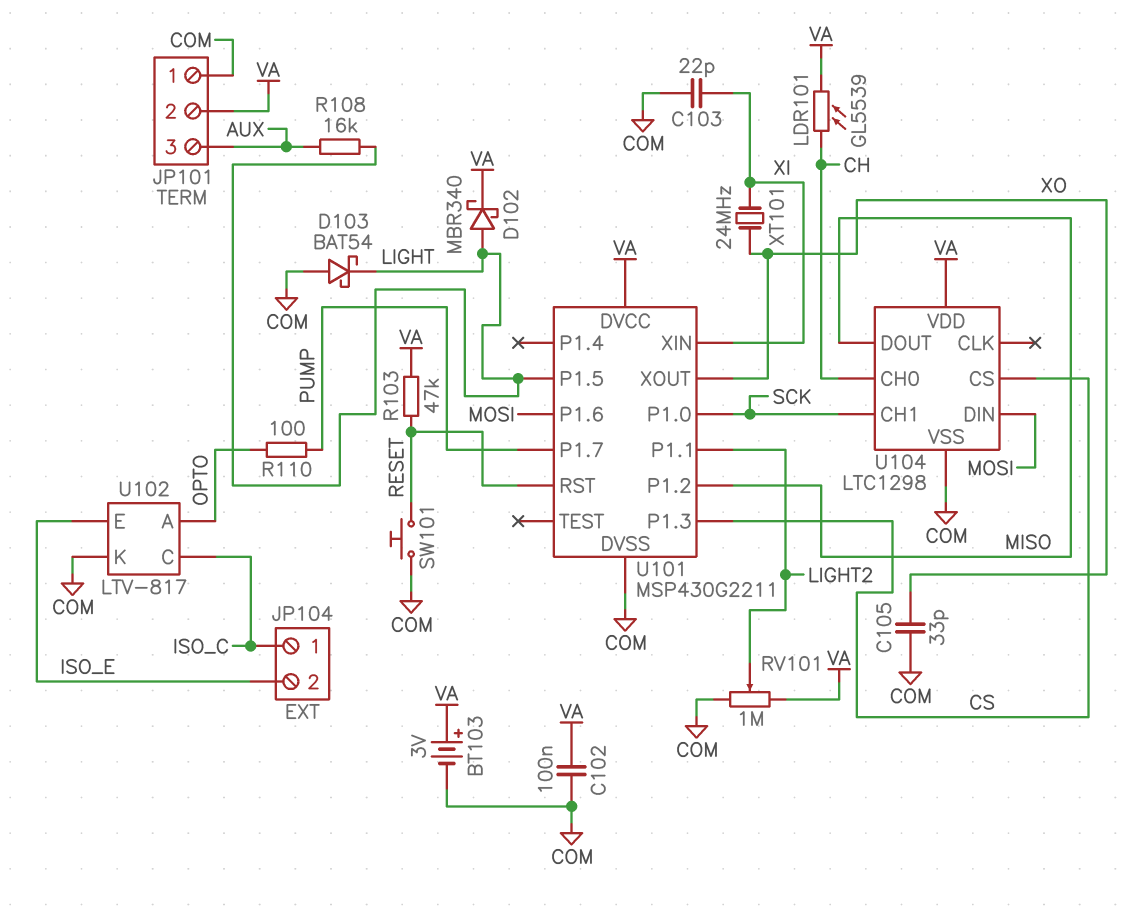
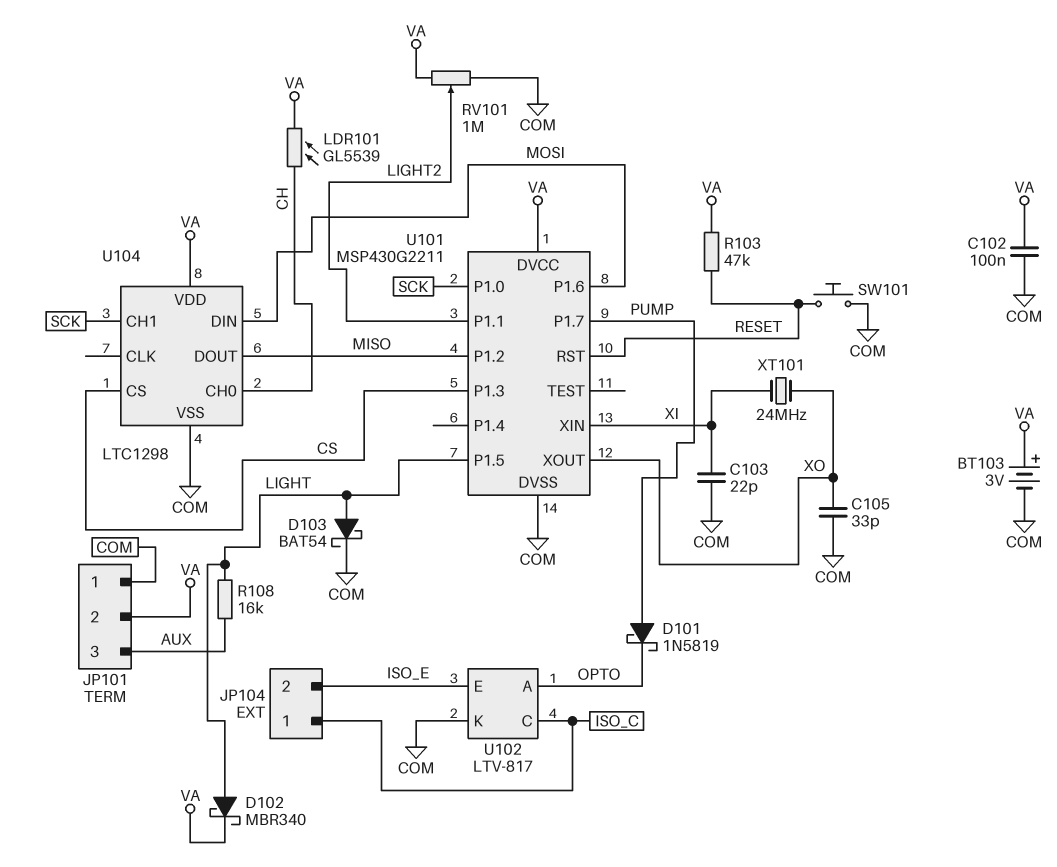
D101: none -> schottky 1N5819 (A PUMP, K OPTO)
D103: schottky BAT54 (A COM, K LIGHT) -> schottky BAT54 (A LIGHT, K COM)
R110: 100 (OPTO, PUMP) -> none

